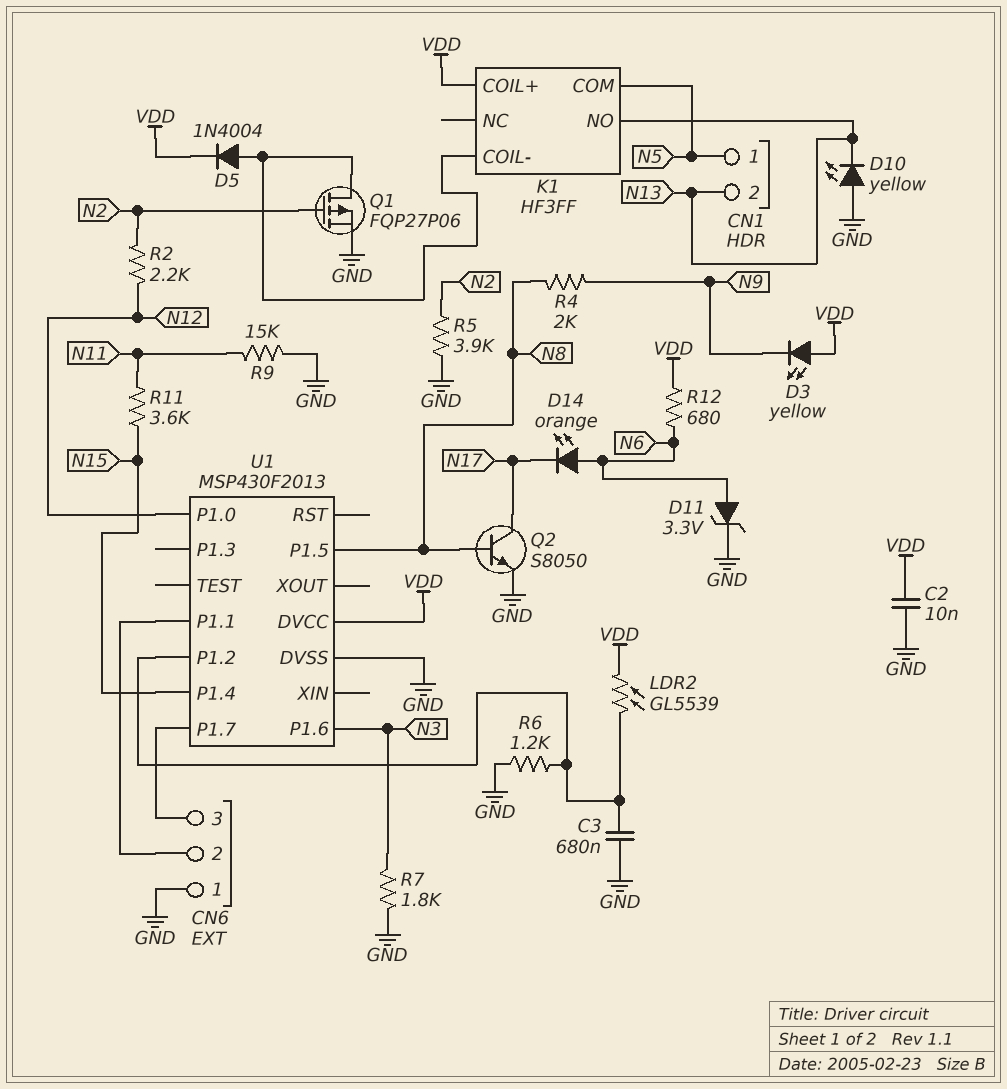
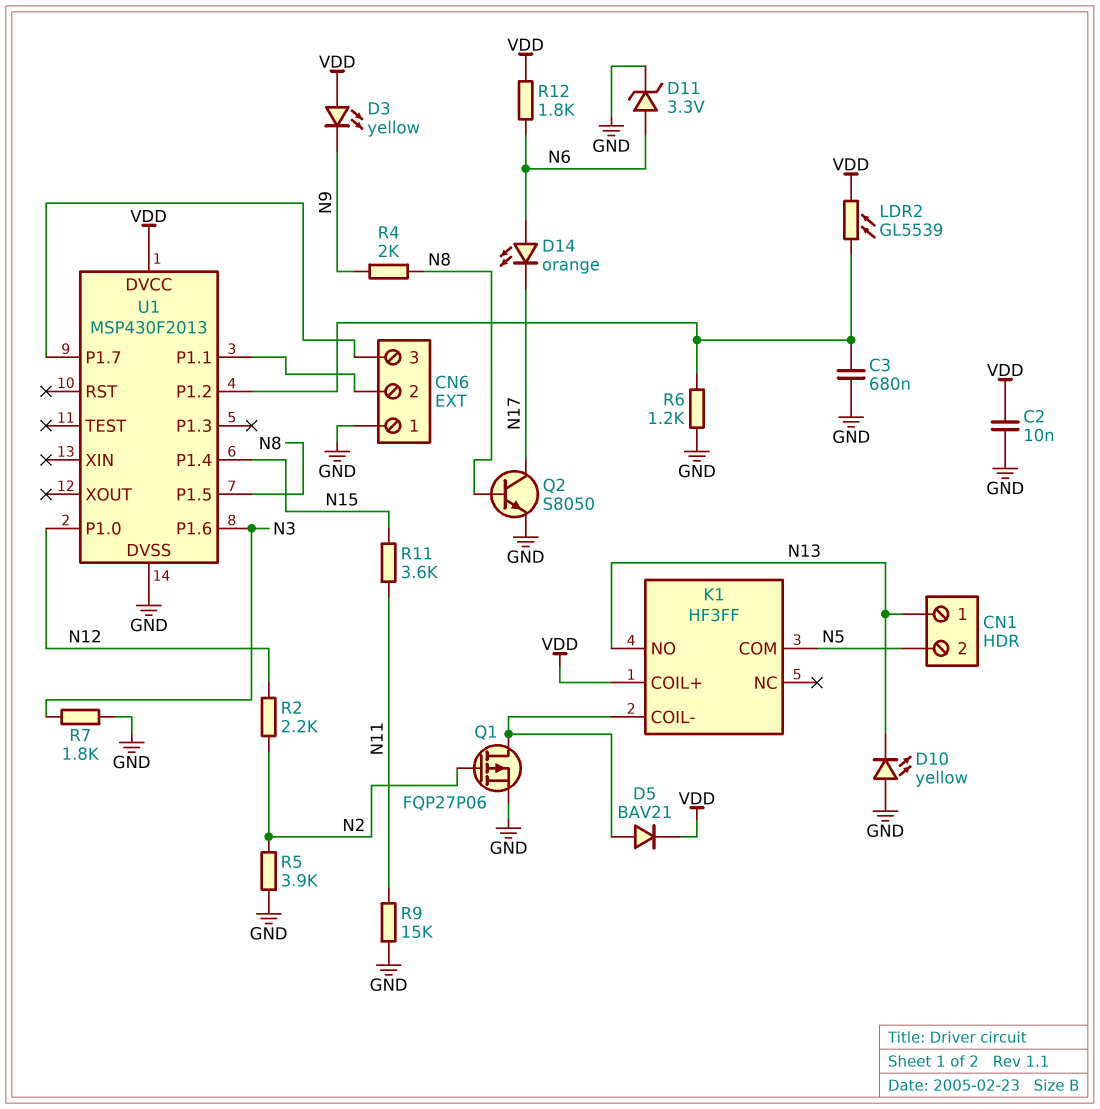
CN1 pin 1: N5 -> N13
CN1 pin 2: N13 -> N5
D5: diode 1N4004 (A K1/COIL-, K VDD) -> diode BAV21 (A K1/COIL-, K VDD)
R12: 680 (N6, VDD) -> 1.8k (N6, VDD)

